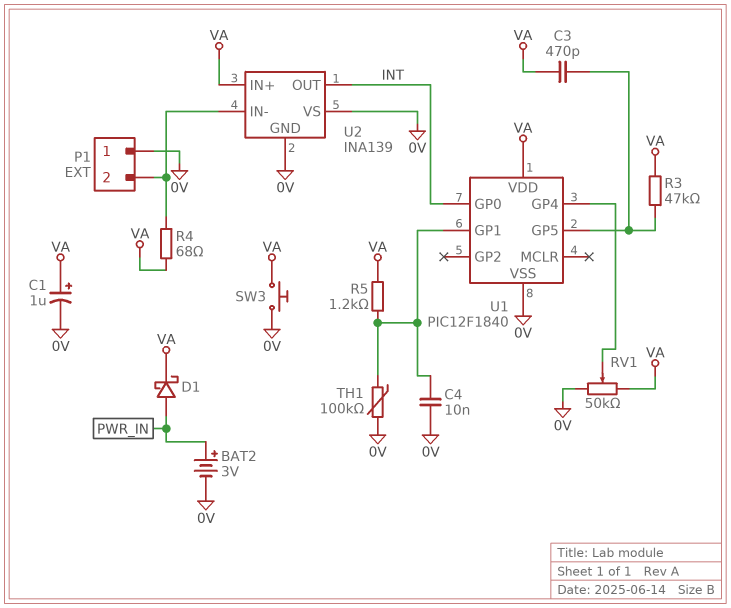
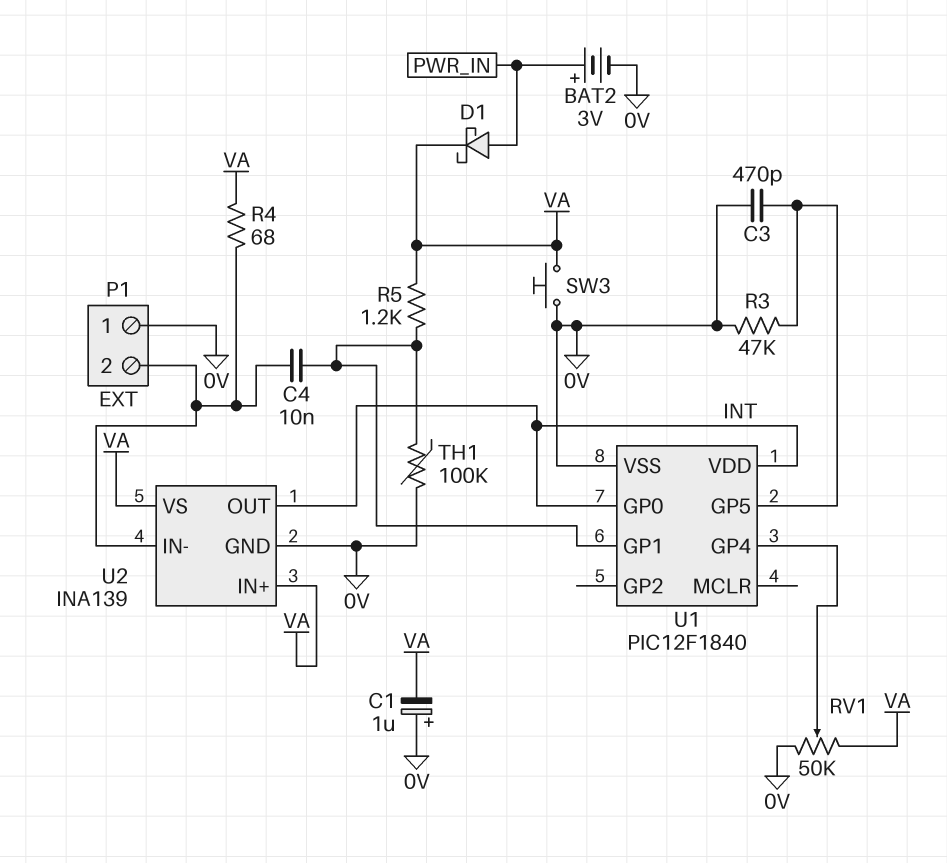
C1: 1uF (plus VA, minus 0V) -> 1uF (plus 0V, minus VA)
C3: 470pF (U1/GP5, VA) -> 470pF (0V, U1/GP5)
C4: 10nF (0V, U1/GP1) -> 10nF (P1/2, U1/GP1)
R3: 47k (U1/GP5, VA) -> 47k (0V, U1/GP5)
U1 pin VDD: VA -> INT
U2 pin VS: 0V -> VA

